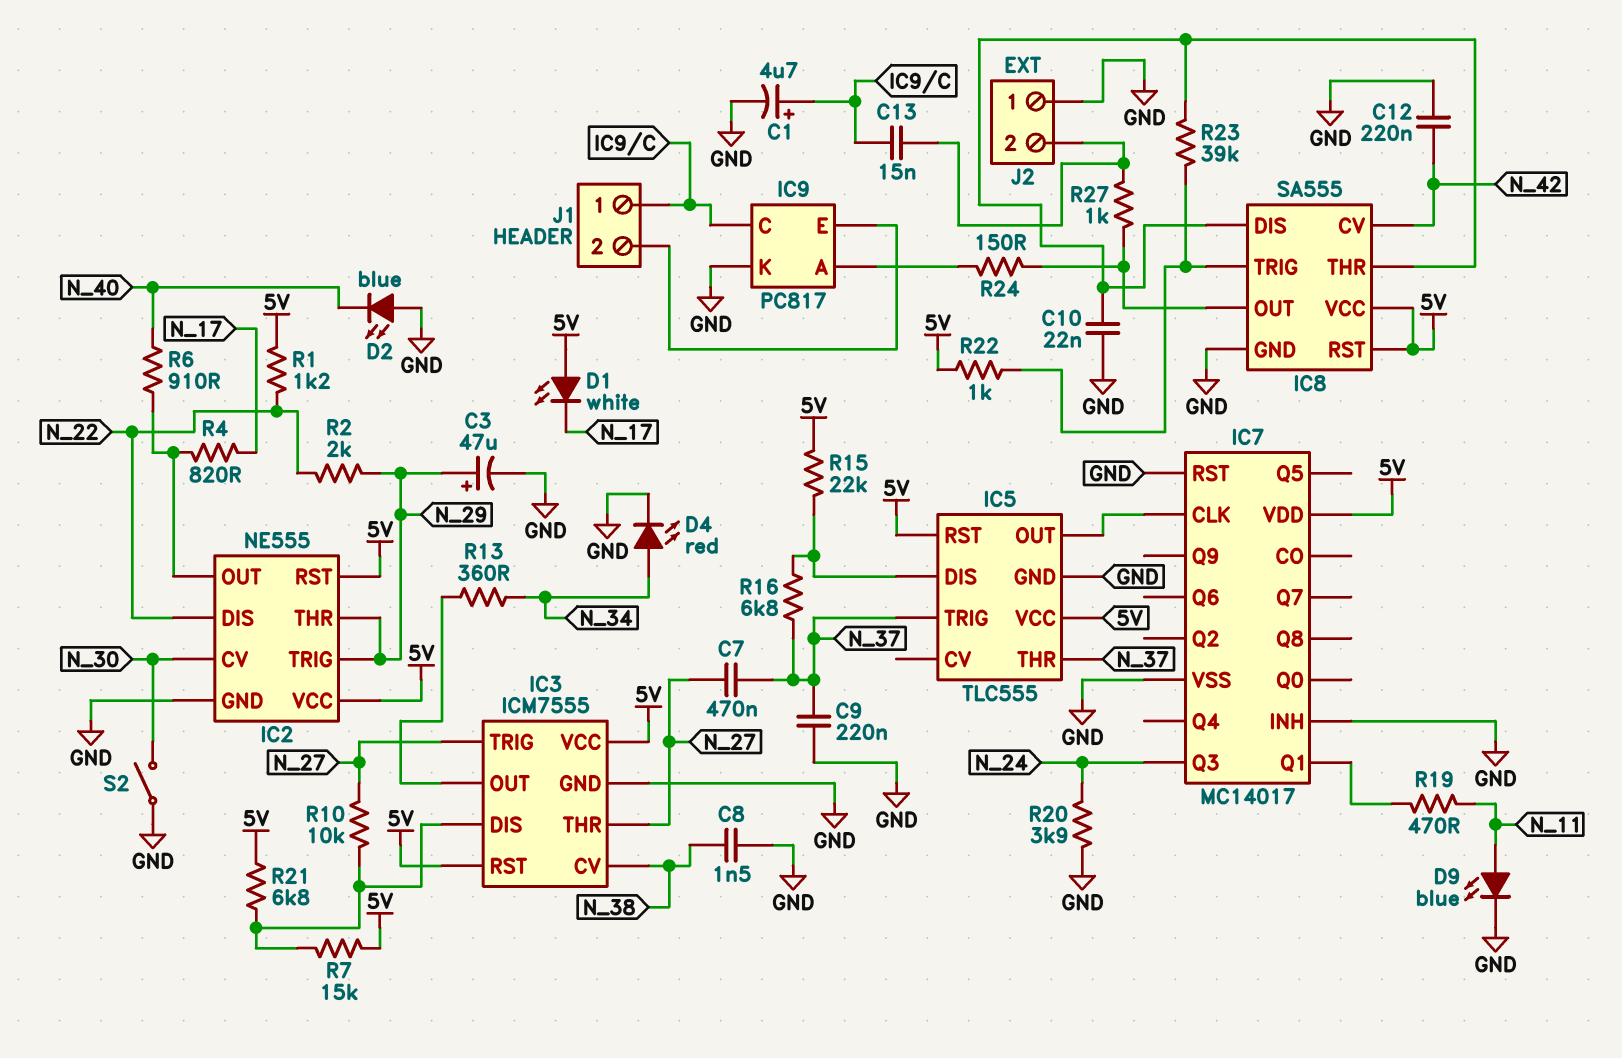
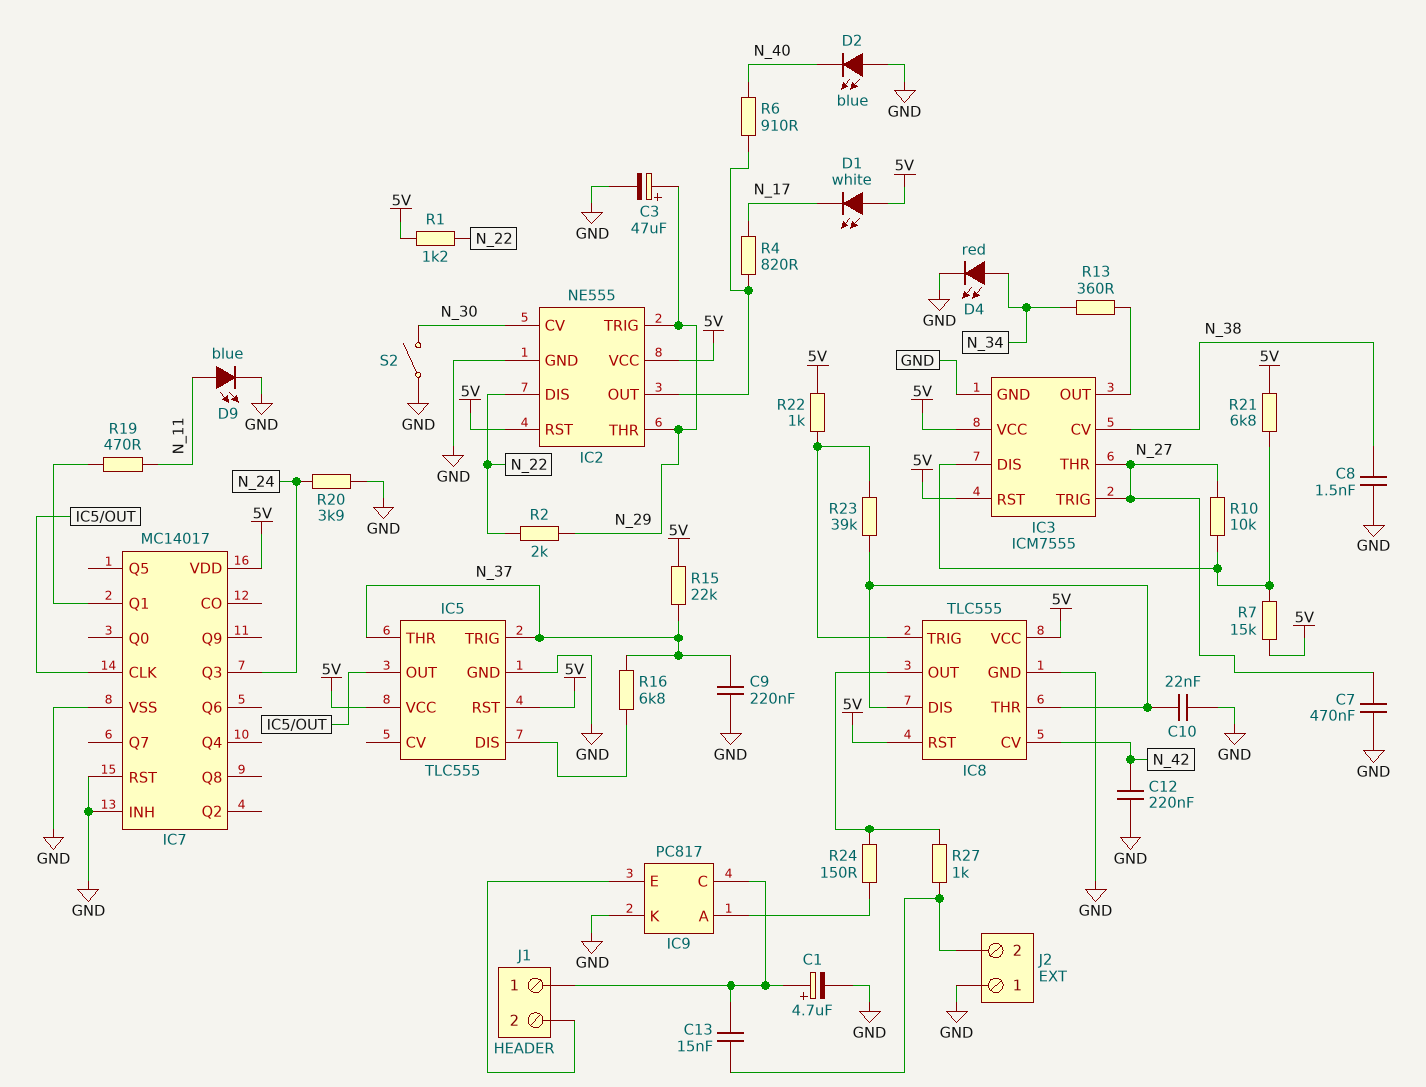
C7: 470nF (N_27, N_37) -> 470nF (GND, N_27)
IC8: SA555 -> TLC555
R15: 22k (5V, IC5/DIS) -> 22k (5V, N_37)

